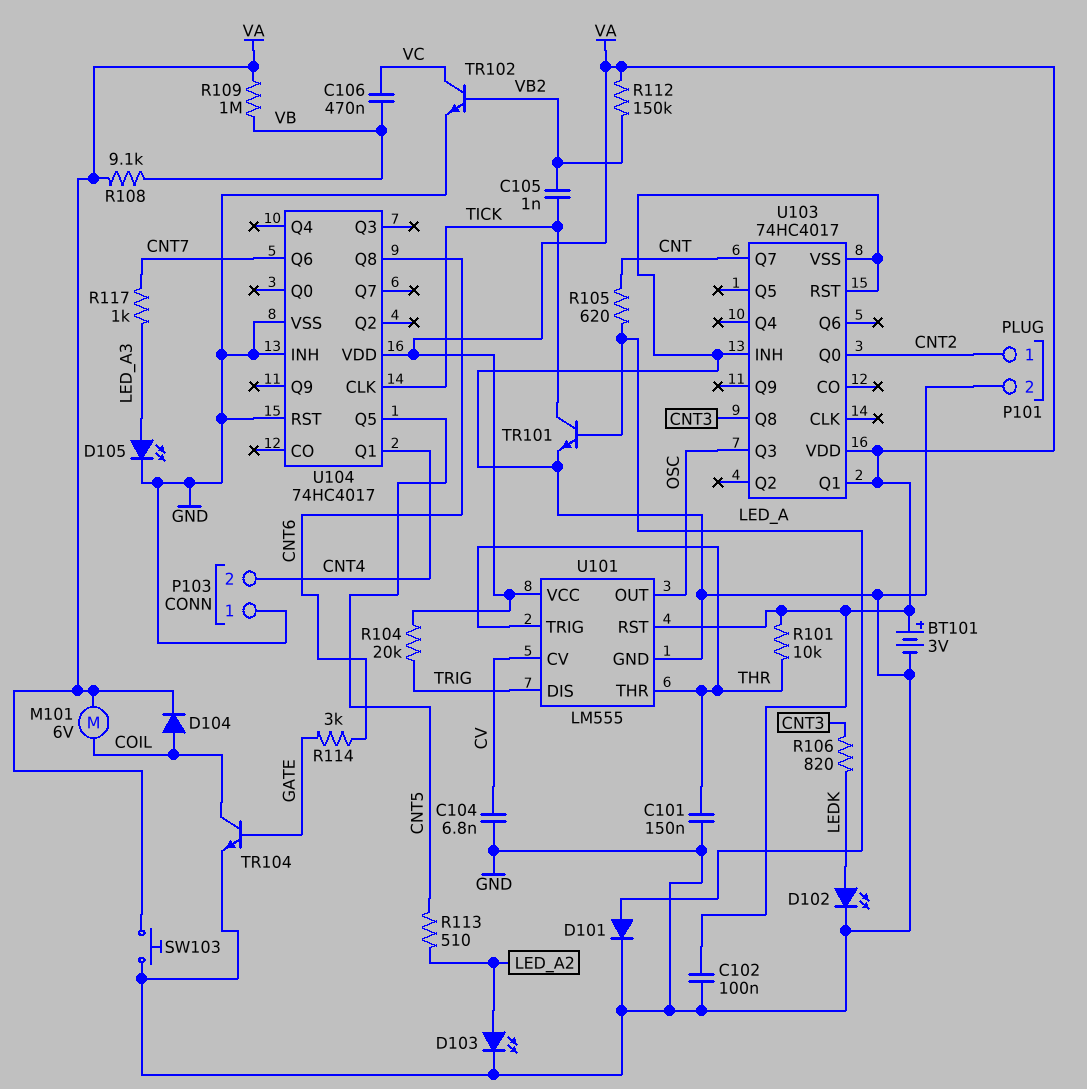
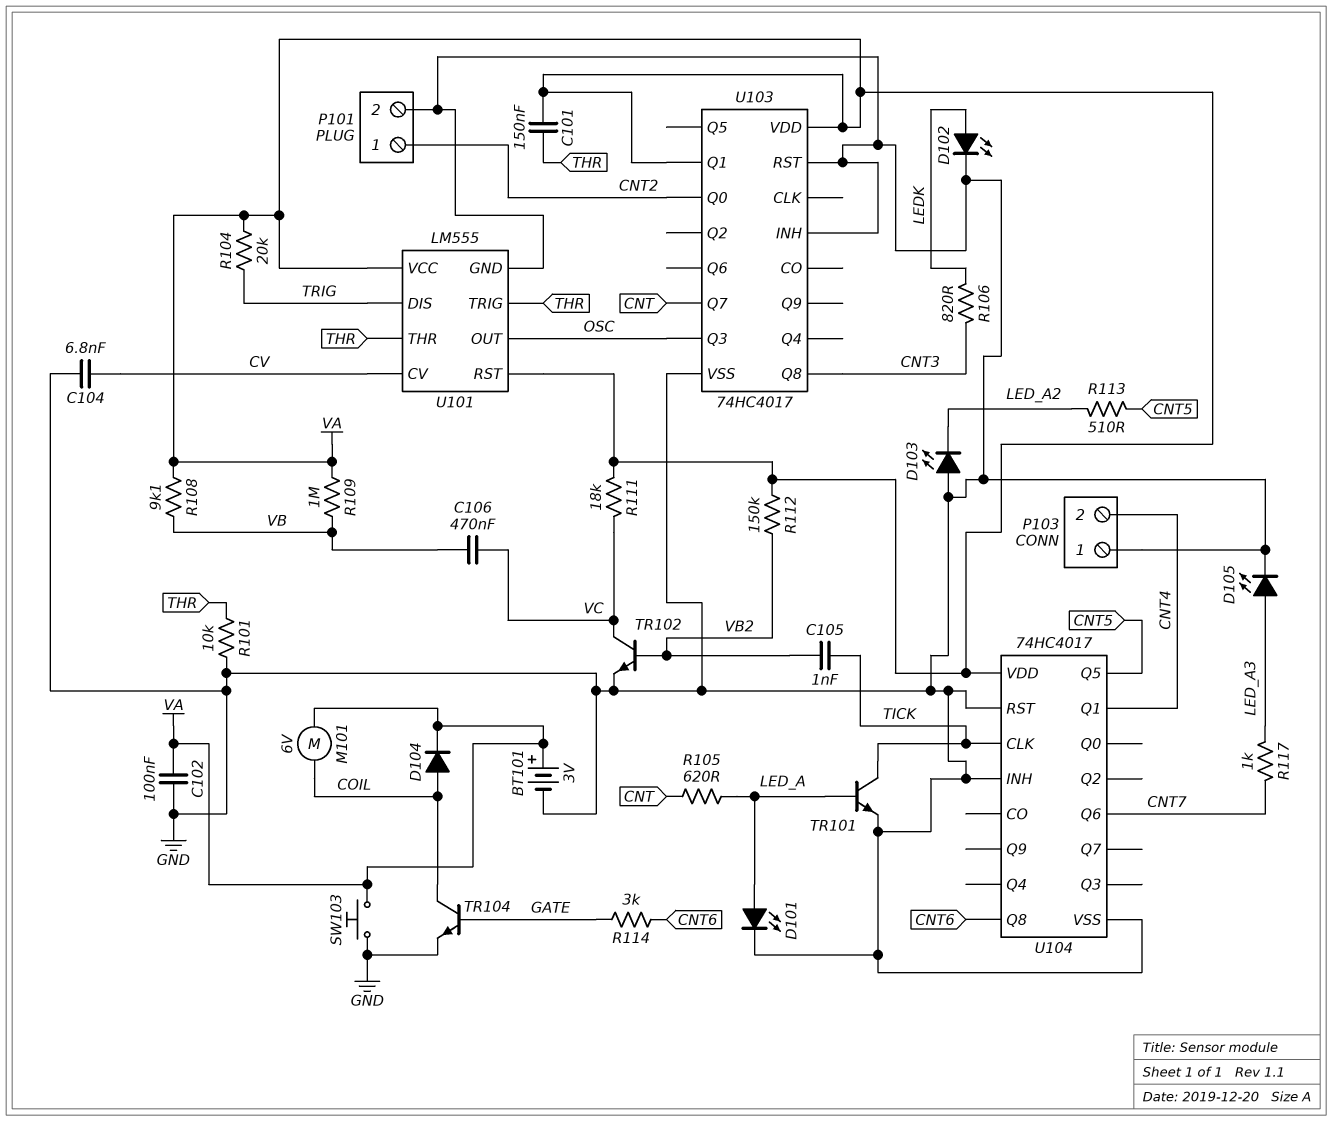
C101: 150nF (GND, THR) -> 150nF (THR, VA)
D101: diode (A LED_A, K GND) -> LED (A LED_A, K GND)
D103: LED (A LED_A2, K GND) -> LED (A GND, K LED_A2)
R101: 10k (THR, VA) -> 10k (GND, THR)
R111: none -> 18k (VA, VC)

